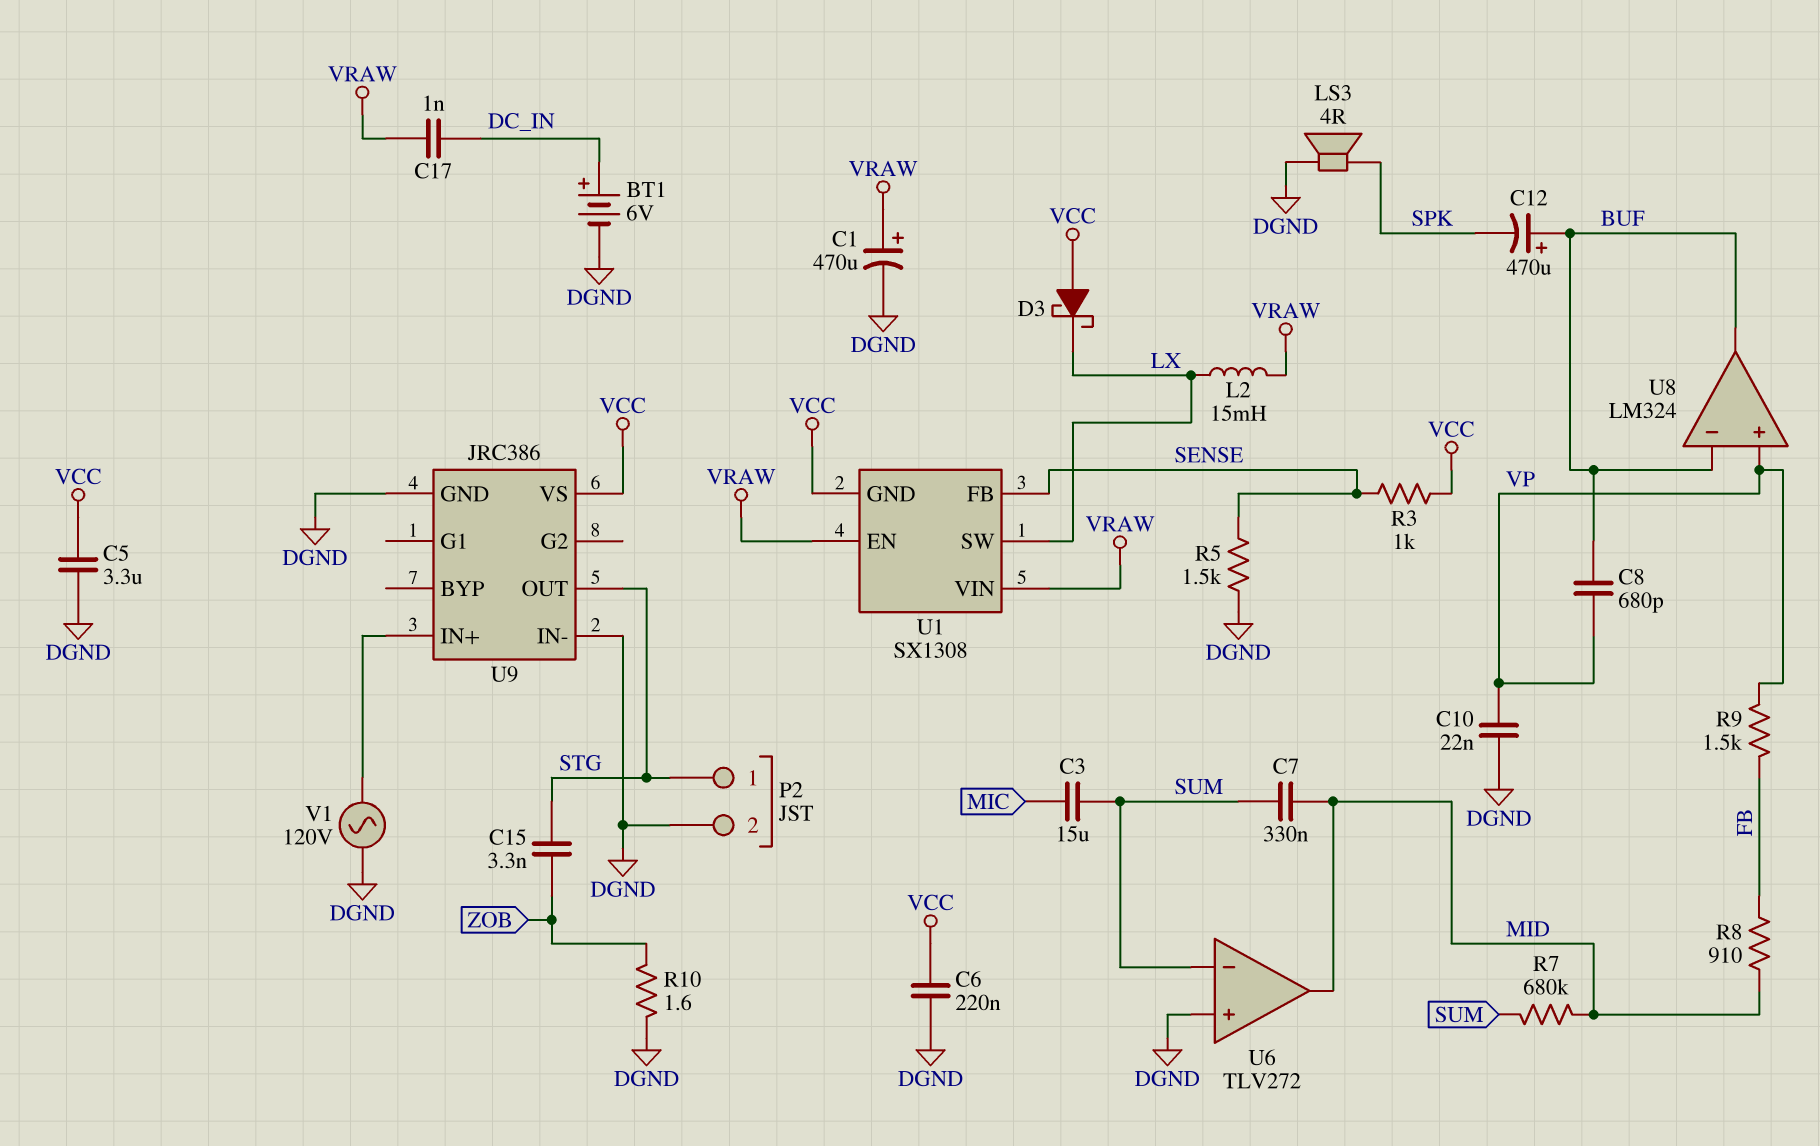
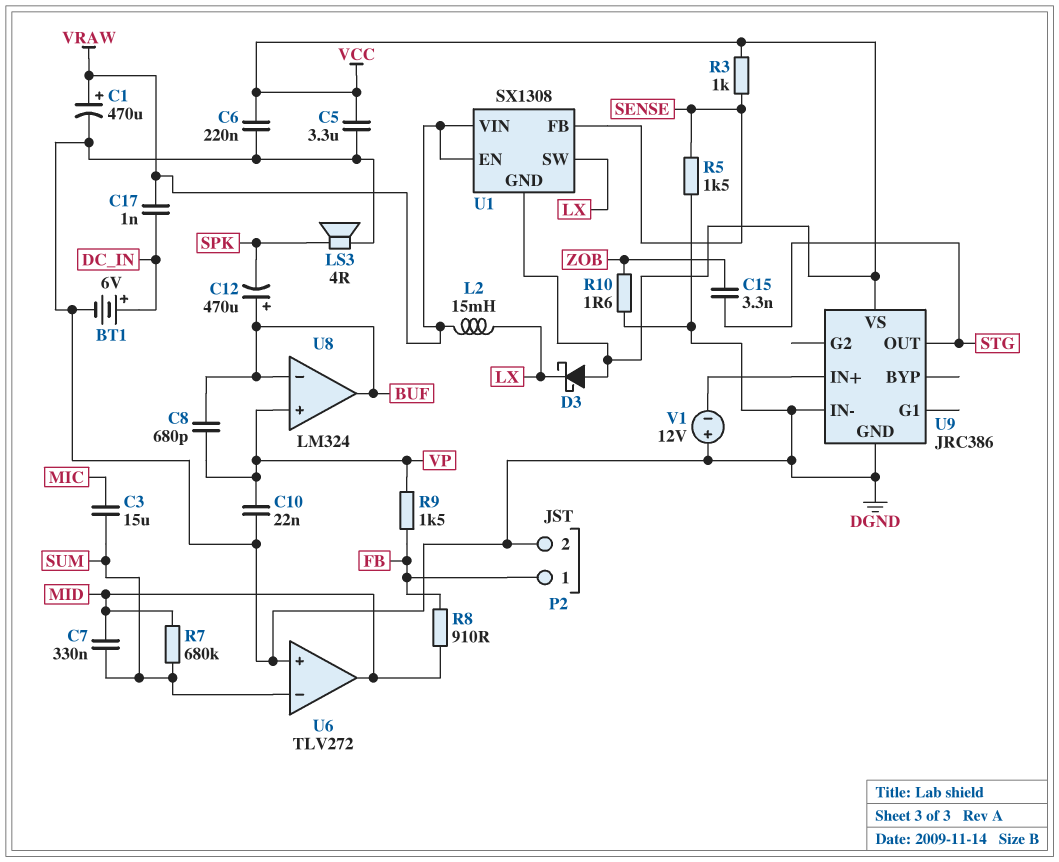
P2 pin 1: STG -> FB
V1: AC 120V (DGND, U9/IN+) -> 12V (plus DGND, minus U9/IN+)

